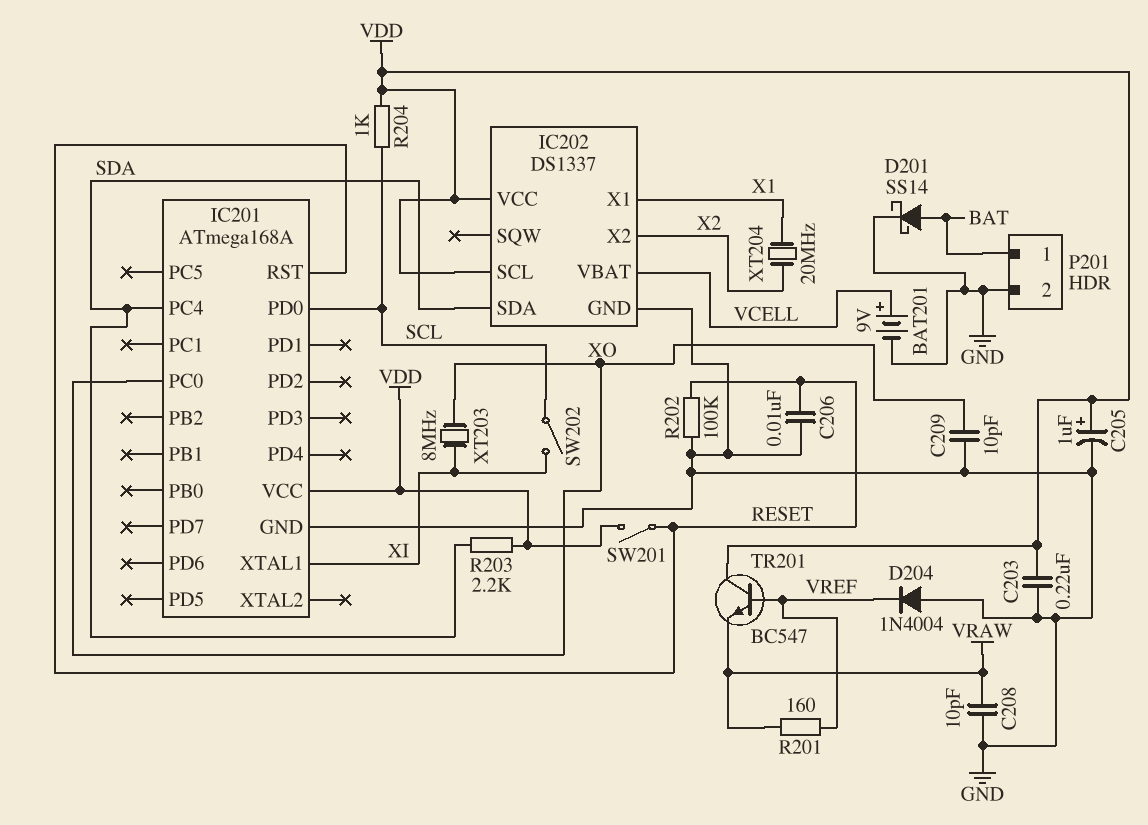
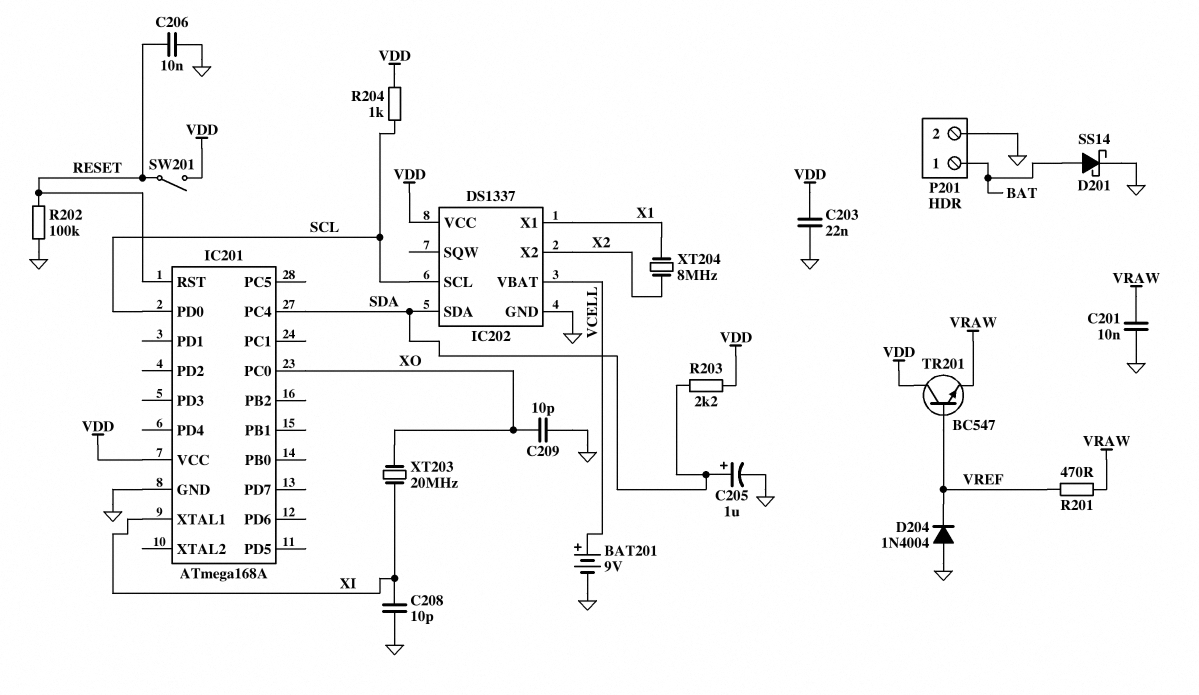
C201: none -> 10nF (GND, VRAW)
C203: 220nF (GND, VDD) -> 22nF (GND, VDD)
C205: 1uF (plus VDD, minus GND) -> 1uF (plus SDA, minus GND)
C208: 10pF (GND, VRAW) -> 10pF (GND, XI)
IC202 pin SCL: VDD -> SCL
R201: 160 (VRAW, VREF) -> 470 (VRAW, VREF)
SW202: switch (SCL, XI) -> none
XT203: 8MHz (XI, XO) -> 20MHz (XI, XO)
XT204: 20MHz (X1, X2) -> 8MHz (X1, X2)

